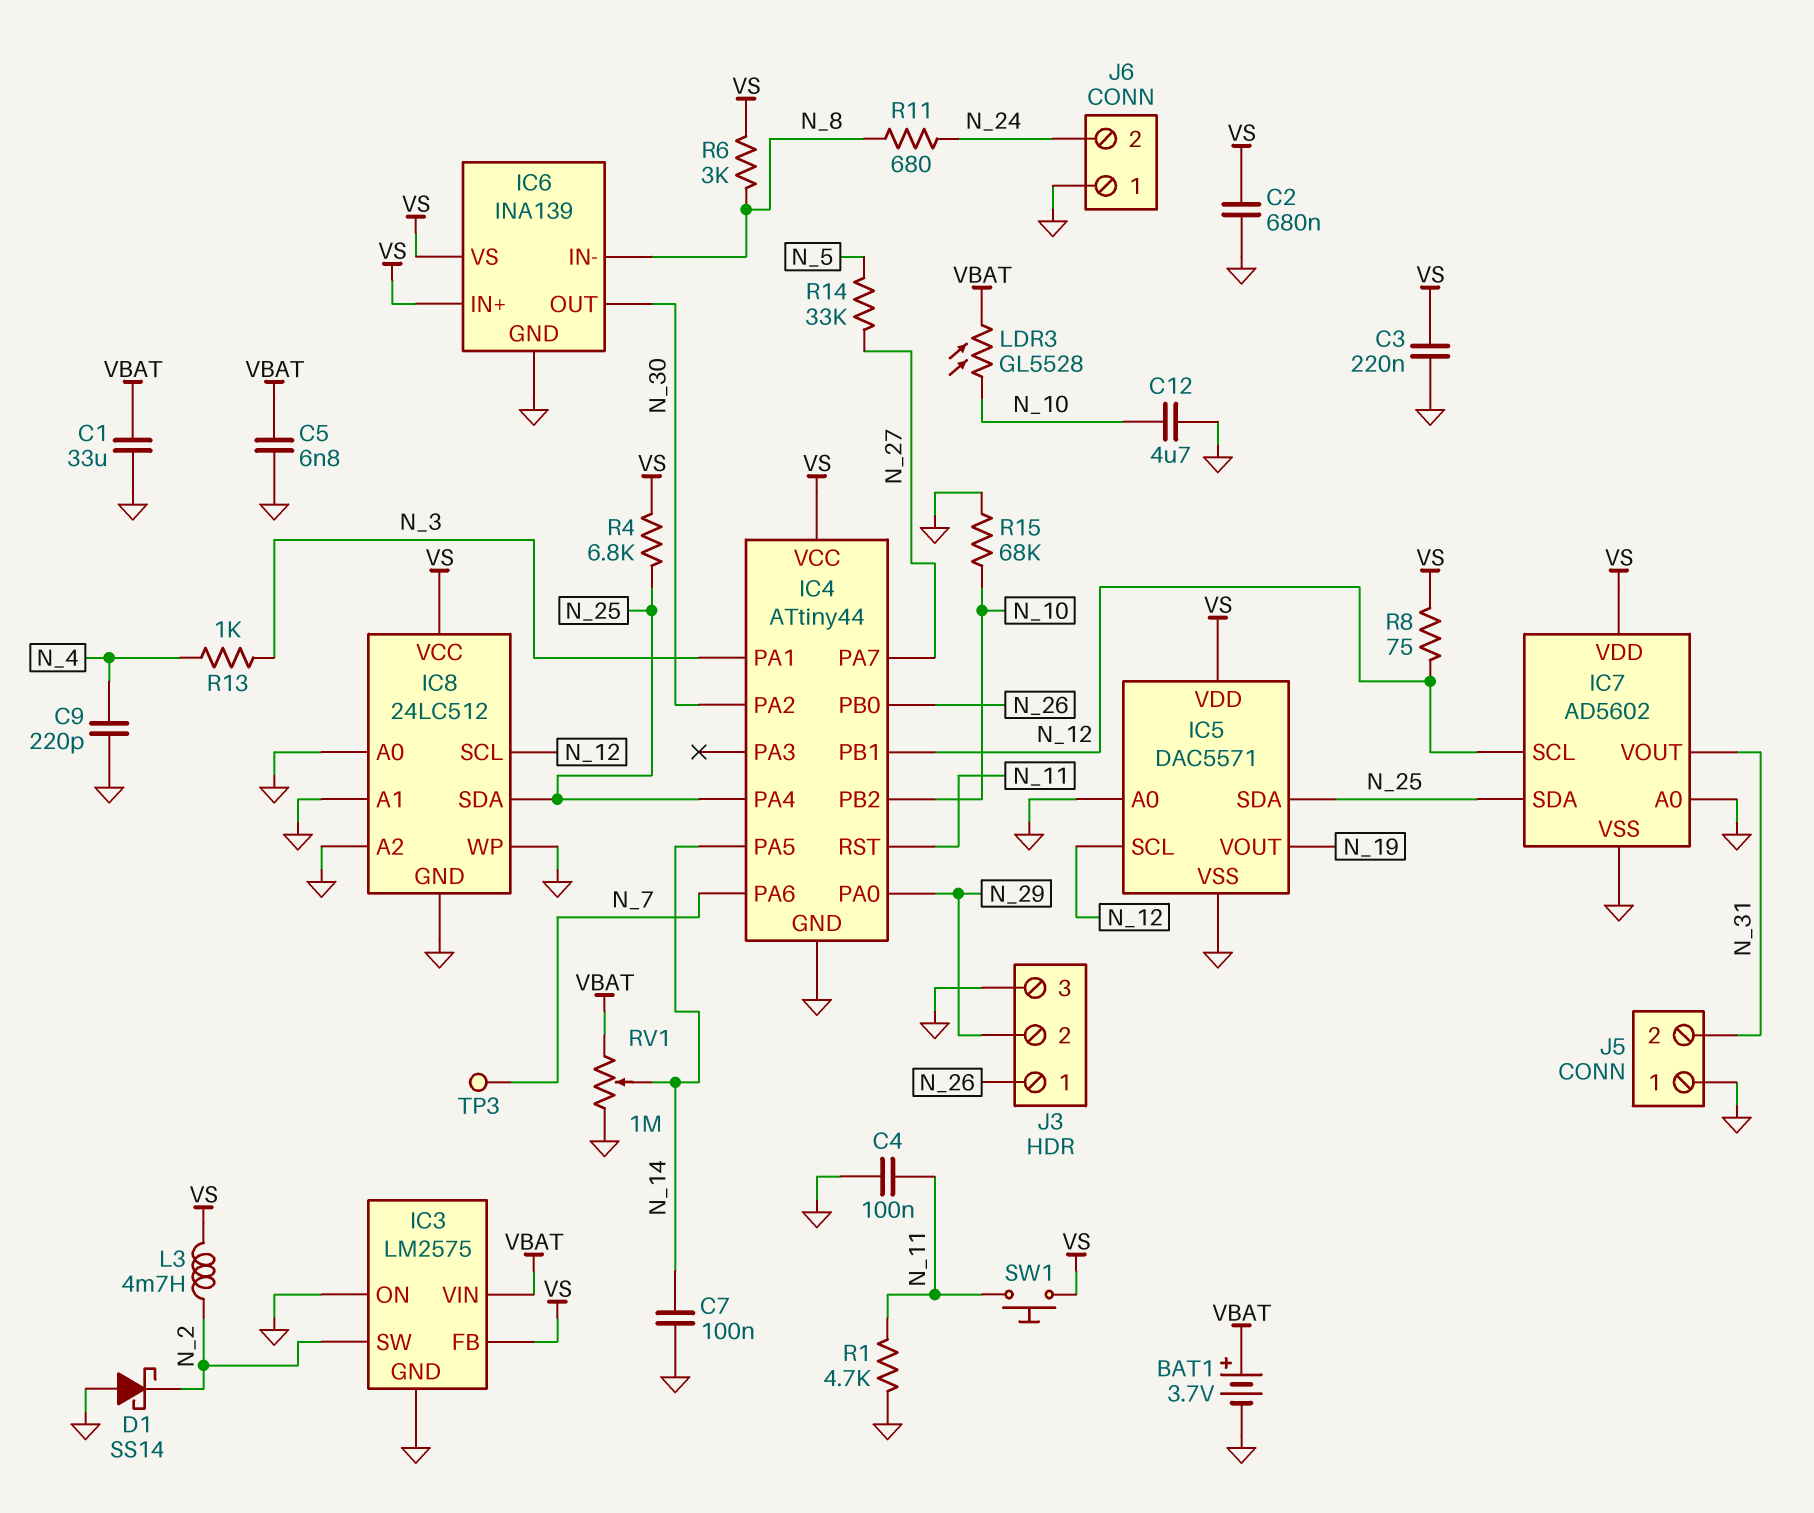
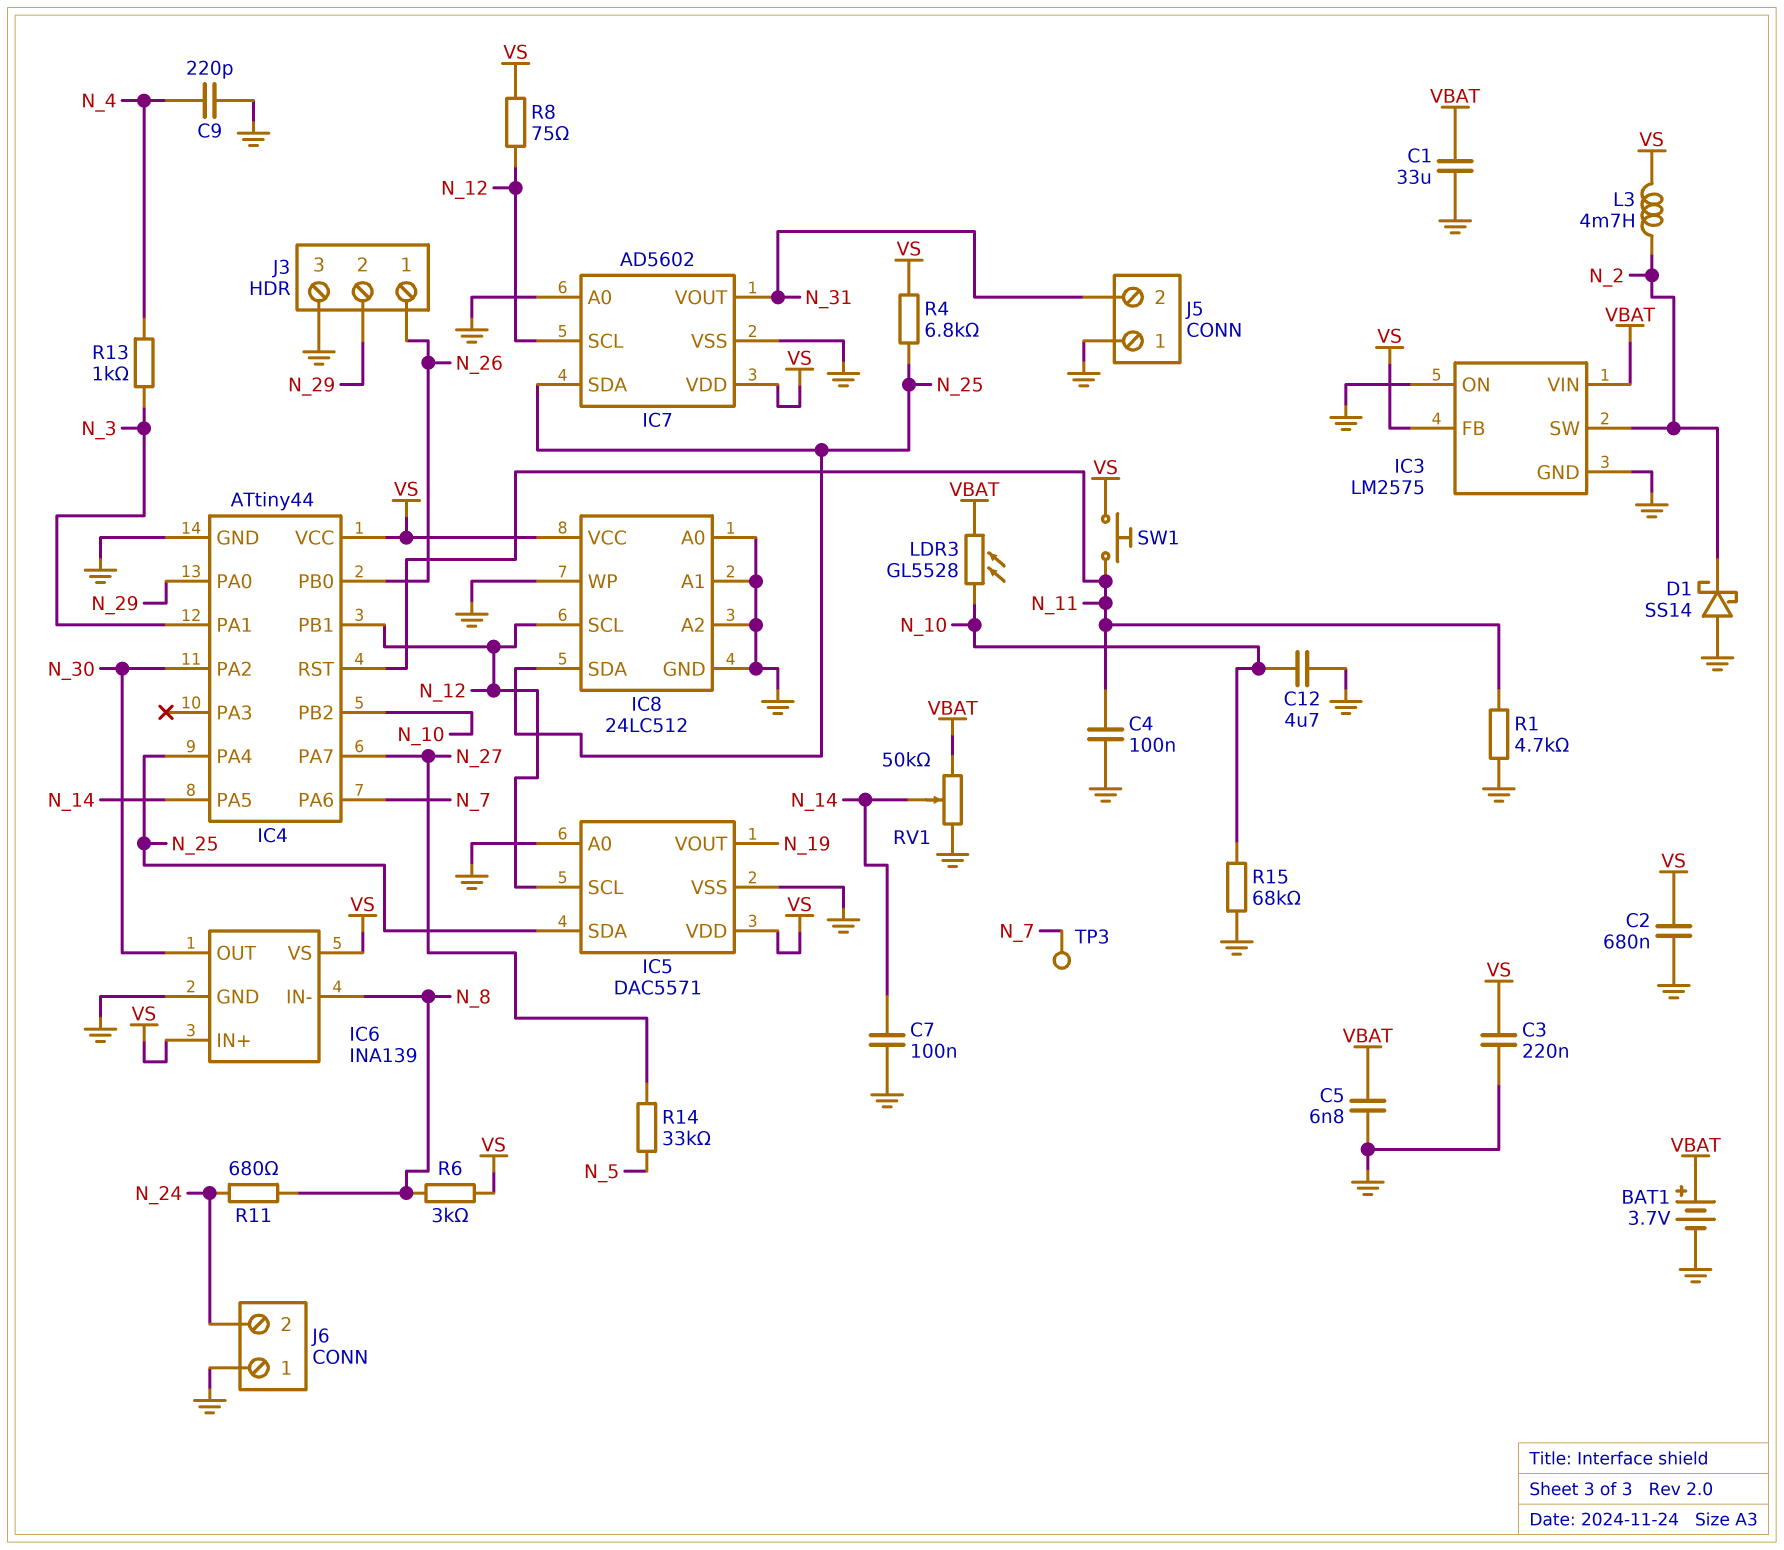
RV1: 1M (GND, VBAT, wiper N_14) -> 50k (GND, VBAT, wiper N_14)

